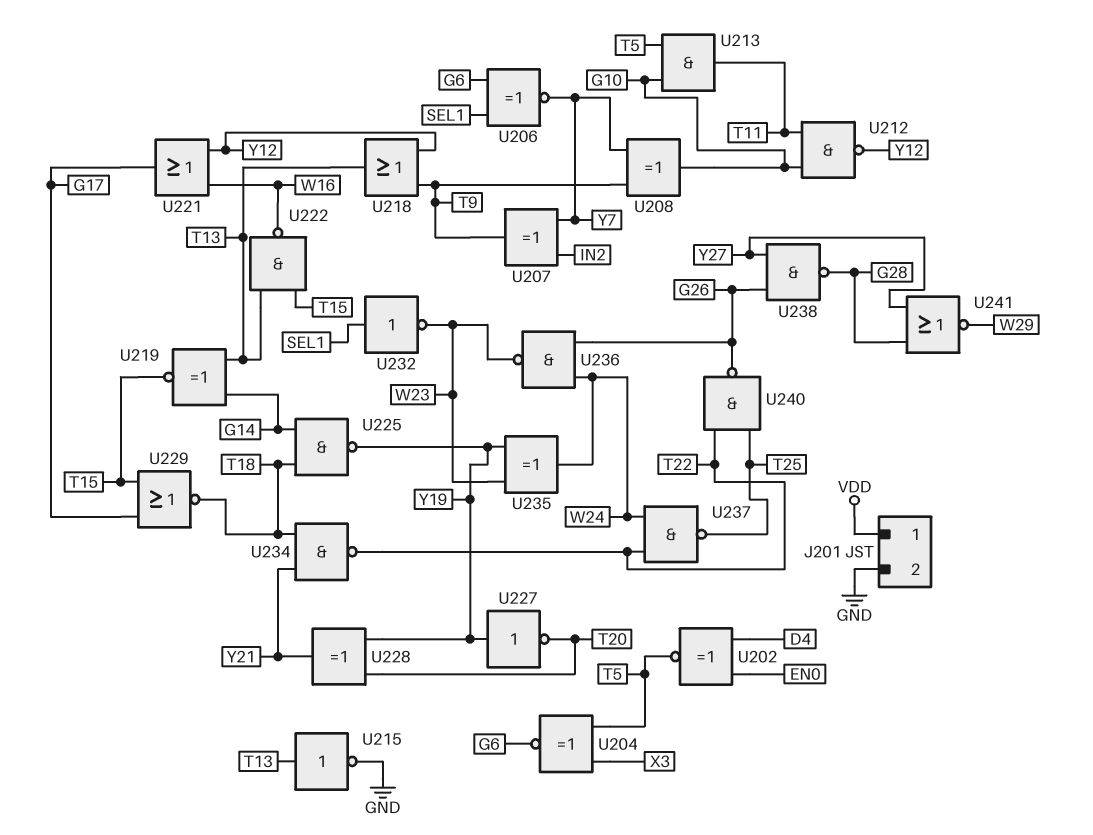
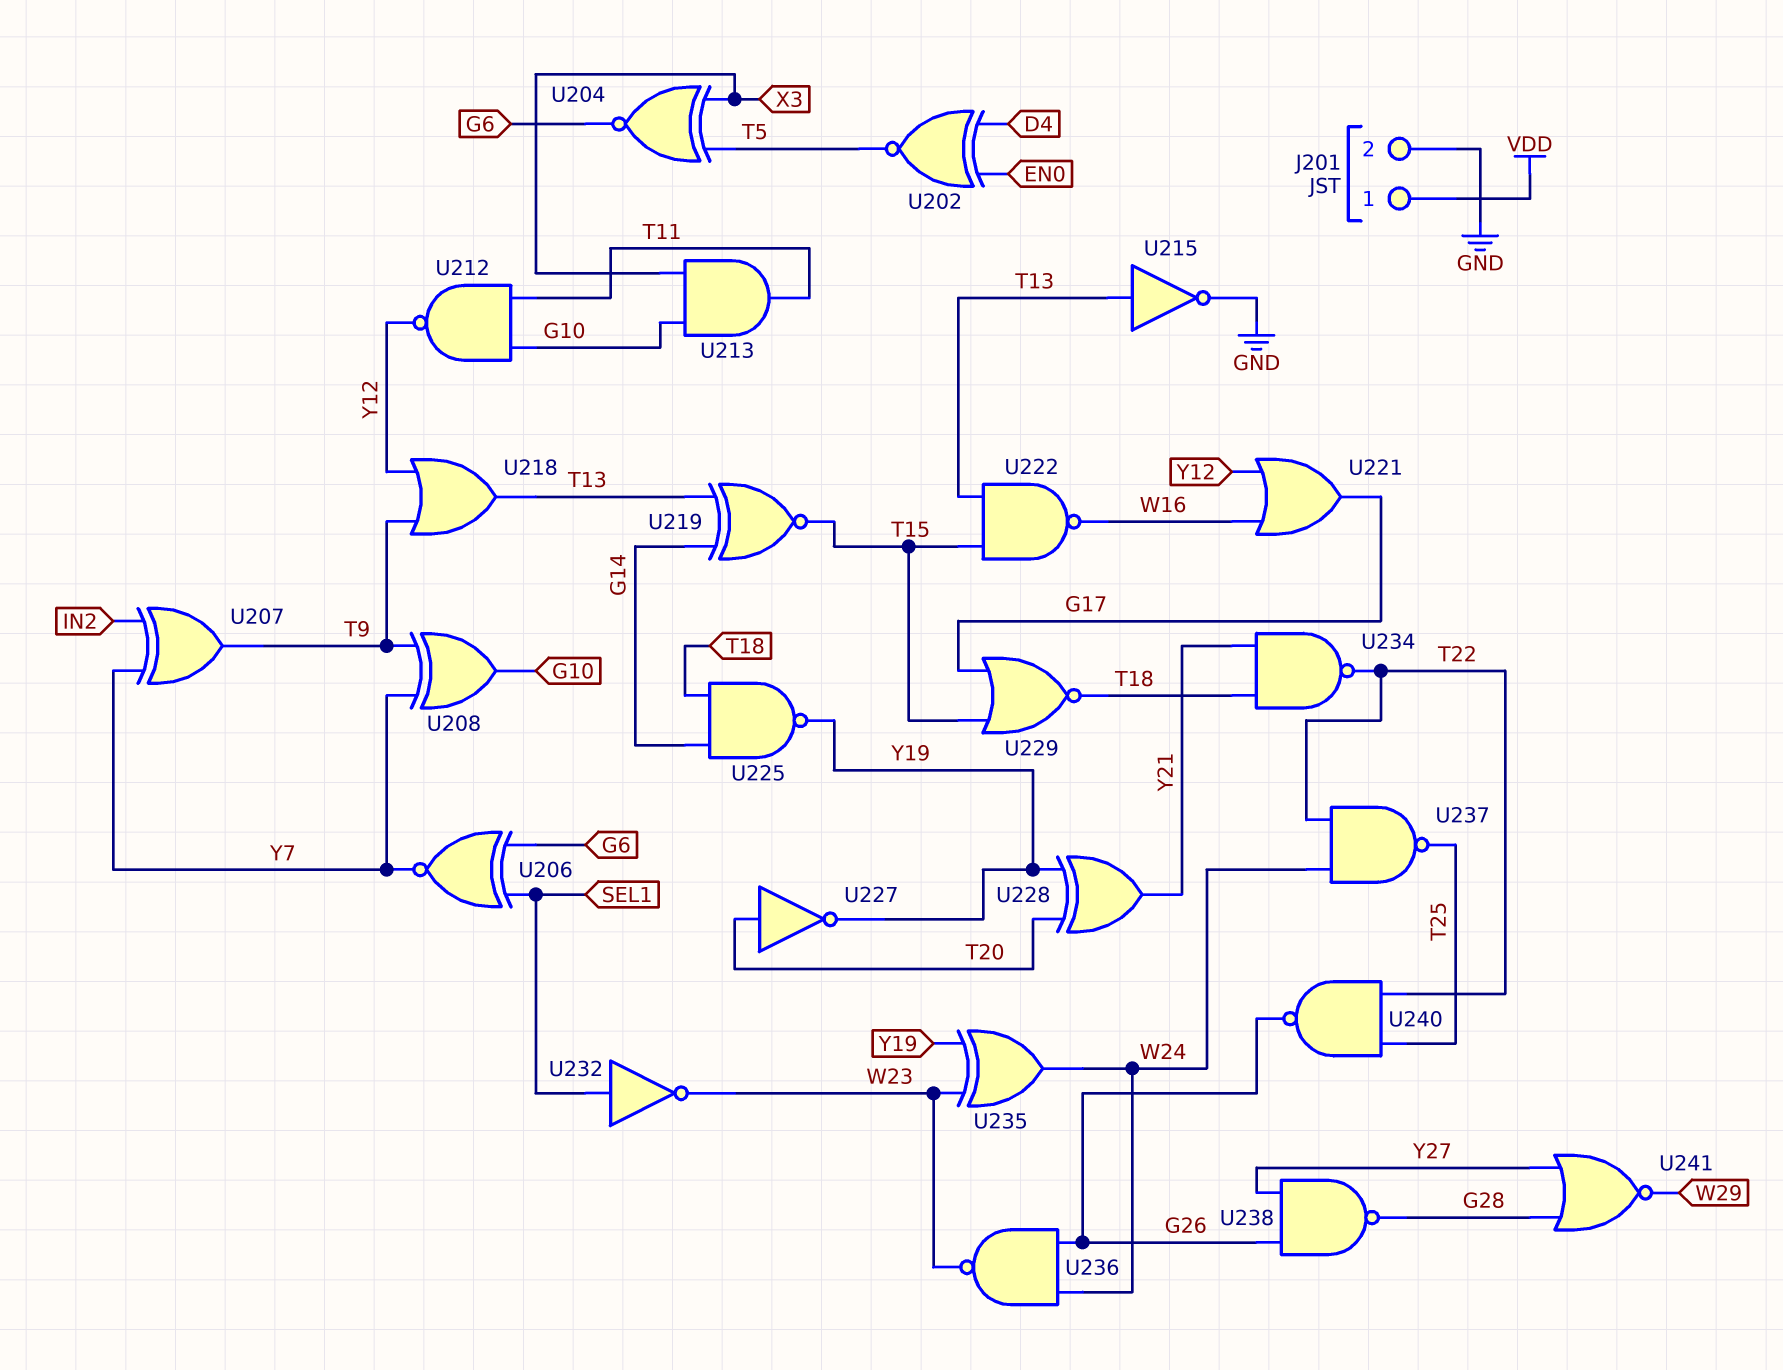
U213: AND (in G10, in T5, out T11) -> AND (in G10, in X3, out T11)
U227: NOT (in Y19, out T20) -> NOT (in T20, out Y19)

